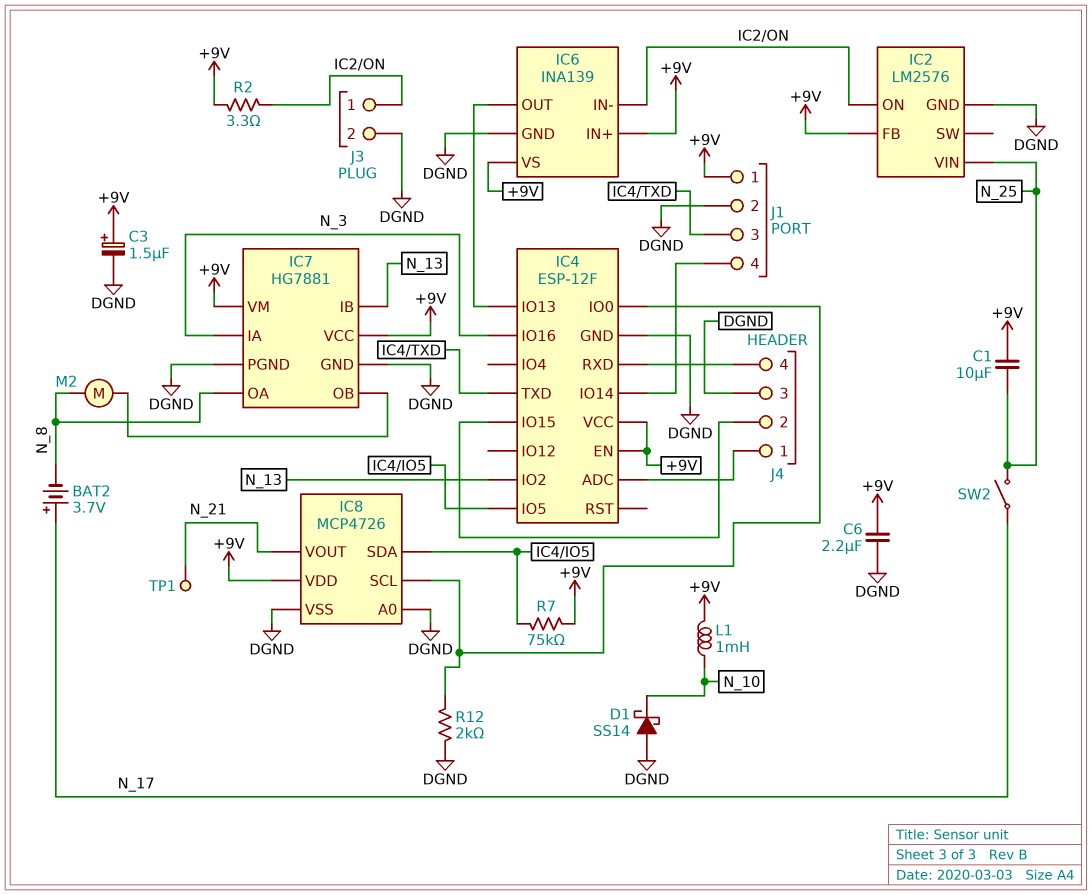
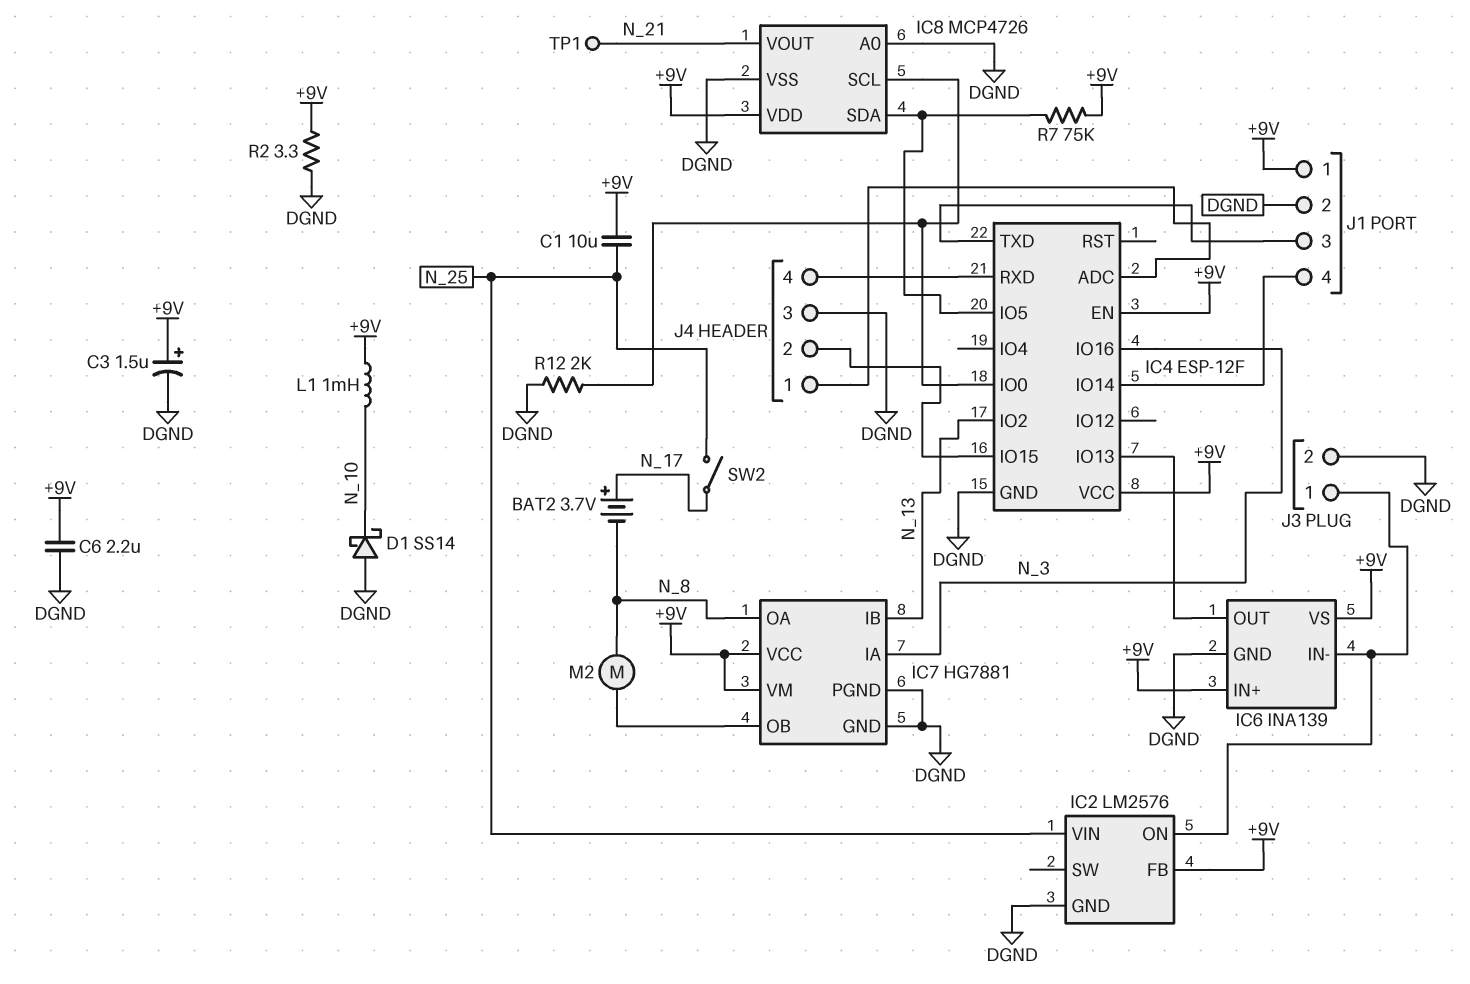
R2: 3.3 (+9V, IC2/ON) -> 3.3 (+9V, DGND)

